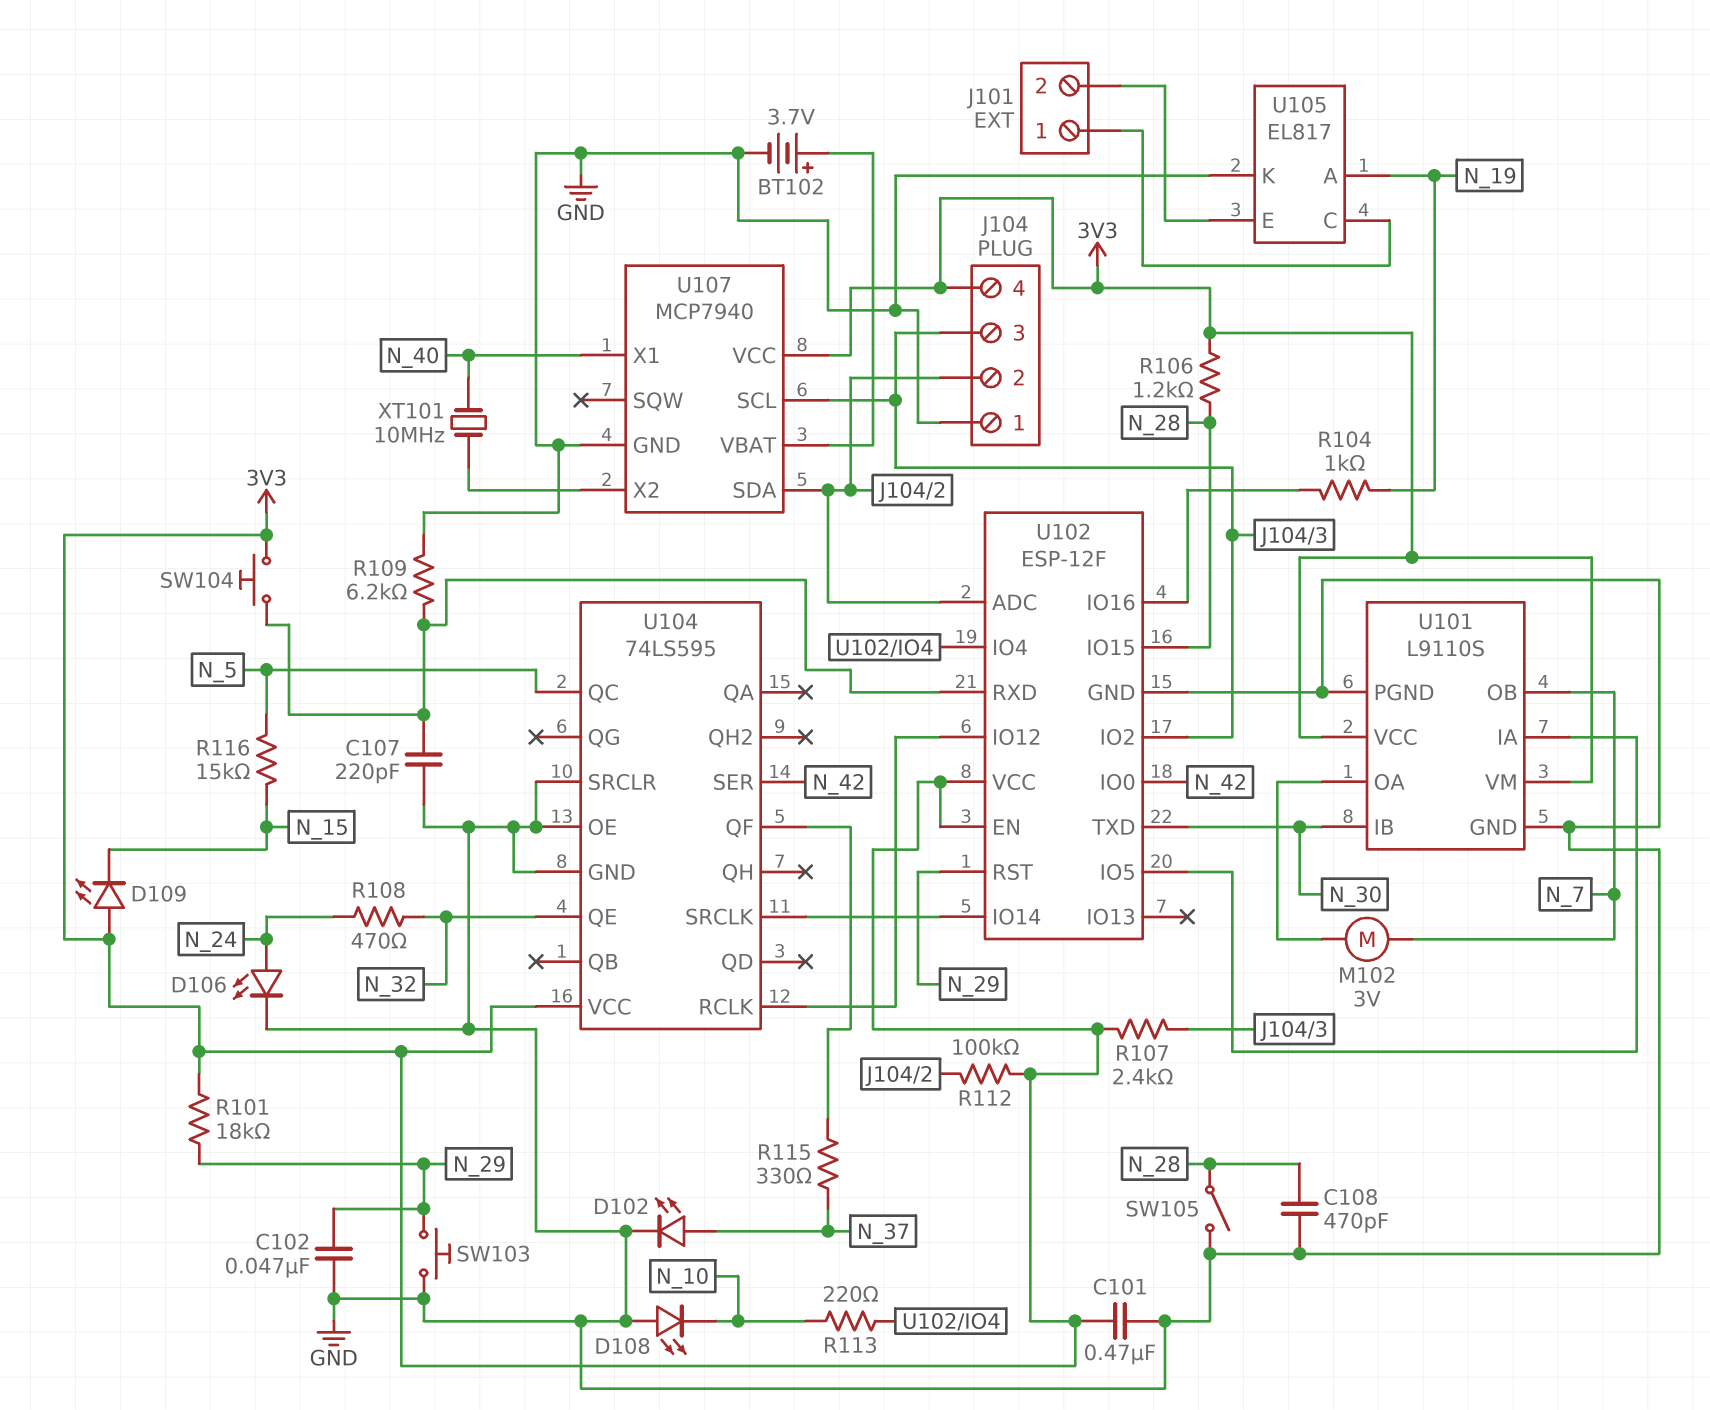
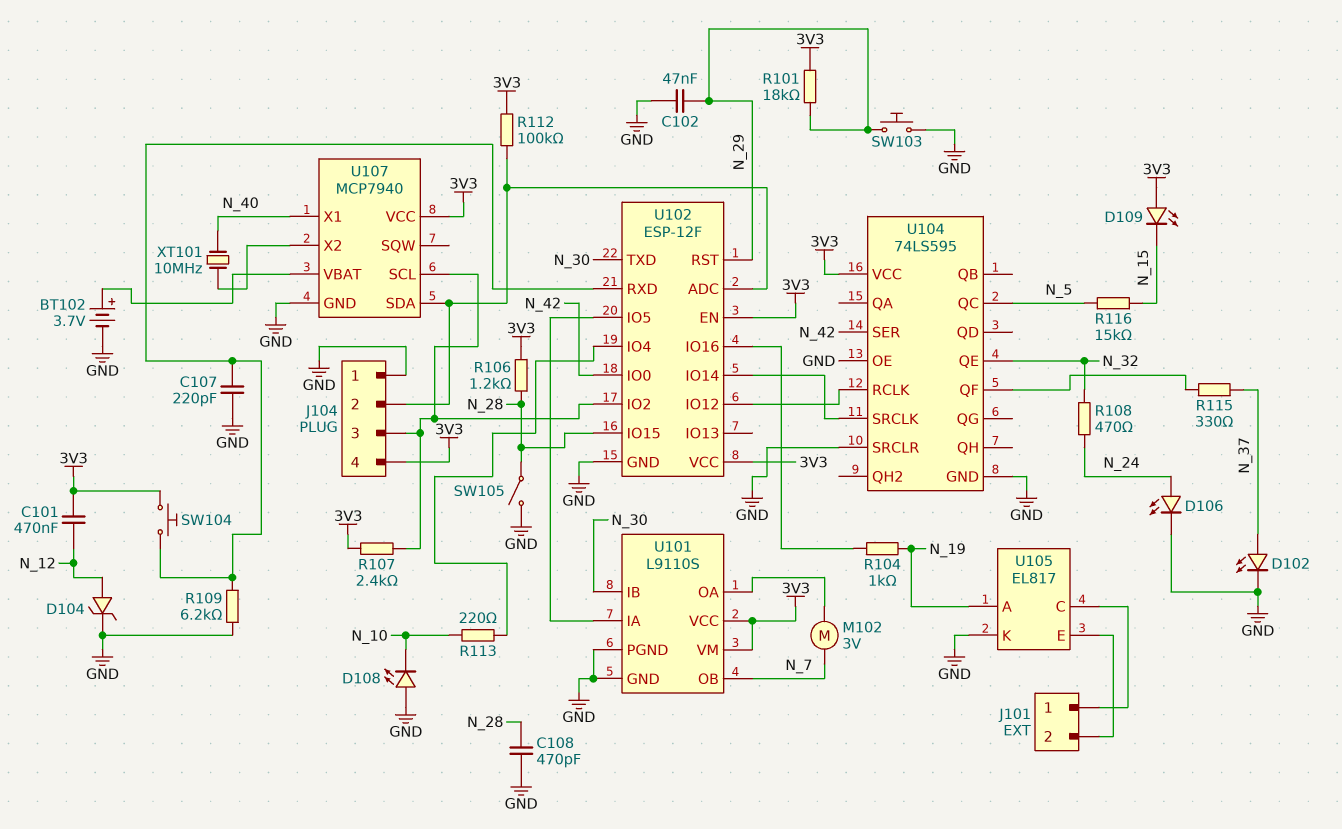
C101: 470nF (3V3, GND) -> 470nF (3V3, N_12)
D104: none -> zener (A N_12, K GND)

